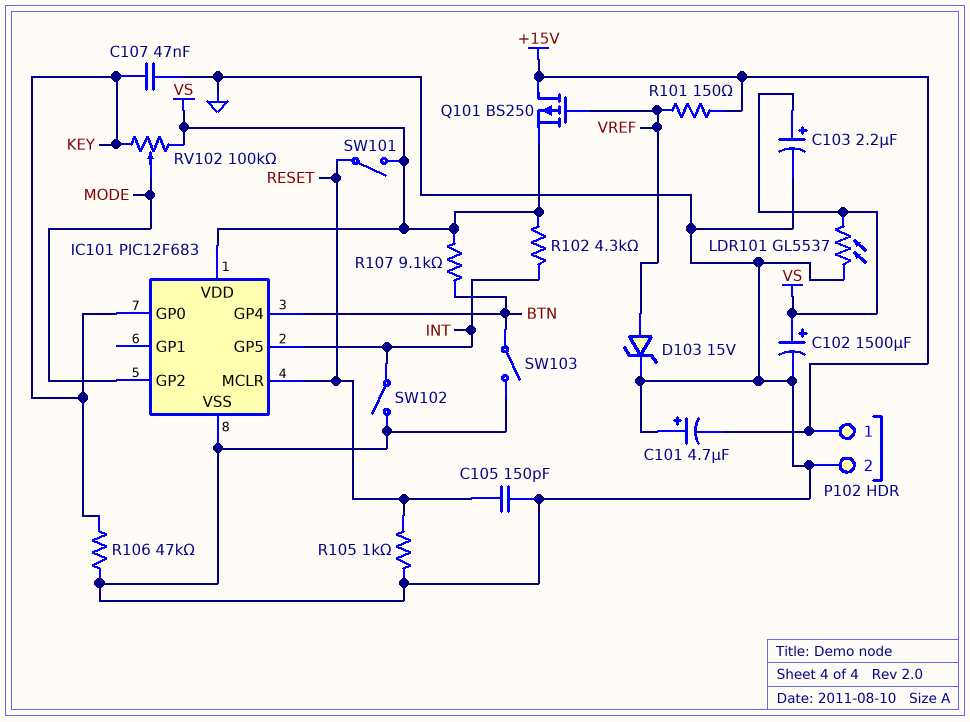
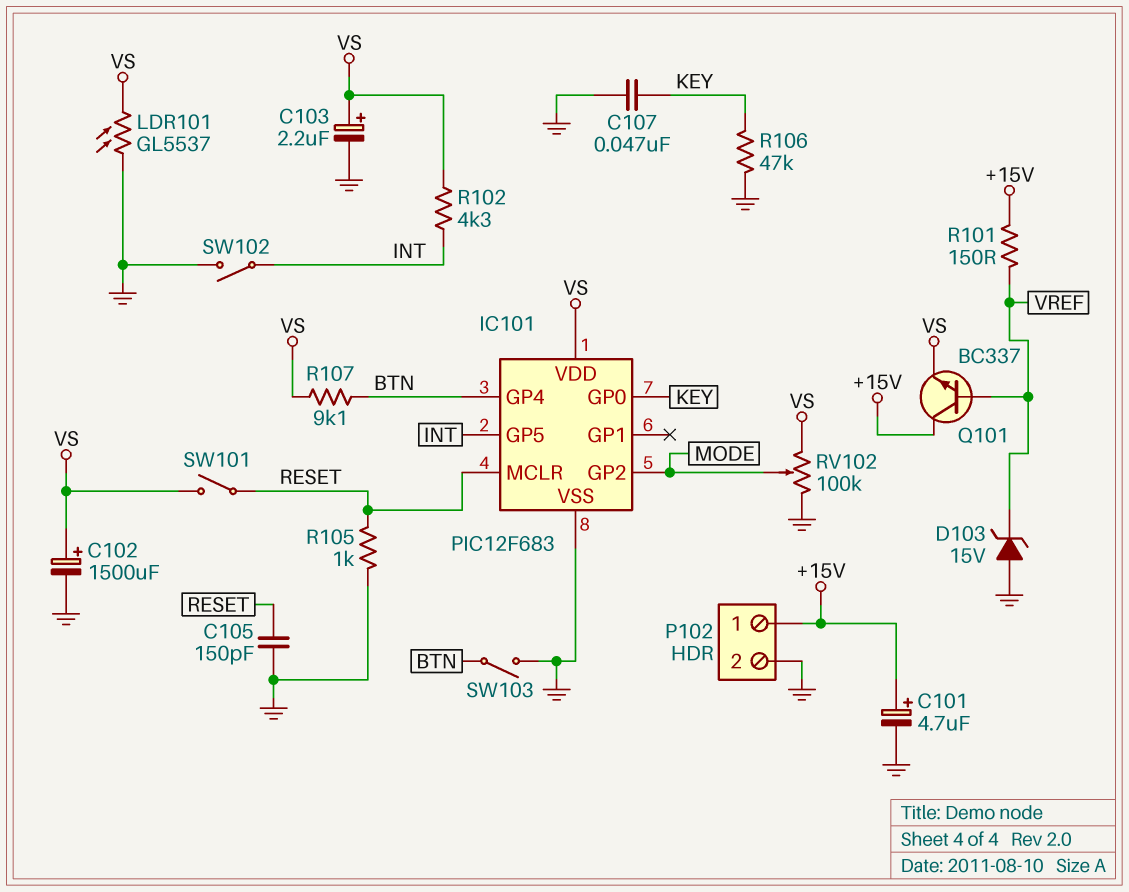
C101: 4.7uF (plus GND, minus +15V) -> 4.7uF (plus +15V, minus GND)
D103: zener 15V (A VREF, K GND) -> zener 15V (A GND, K VREF)
Q101: PMOS BS250 (G VREF, D +15V, S VS) -> NPN BC337 (B VREF, C +15V, E VS)
RV102: 100k (KEY, VS, wiper MODE) -> 100k (GND, VS, wiper MODE)

